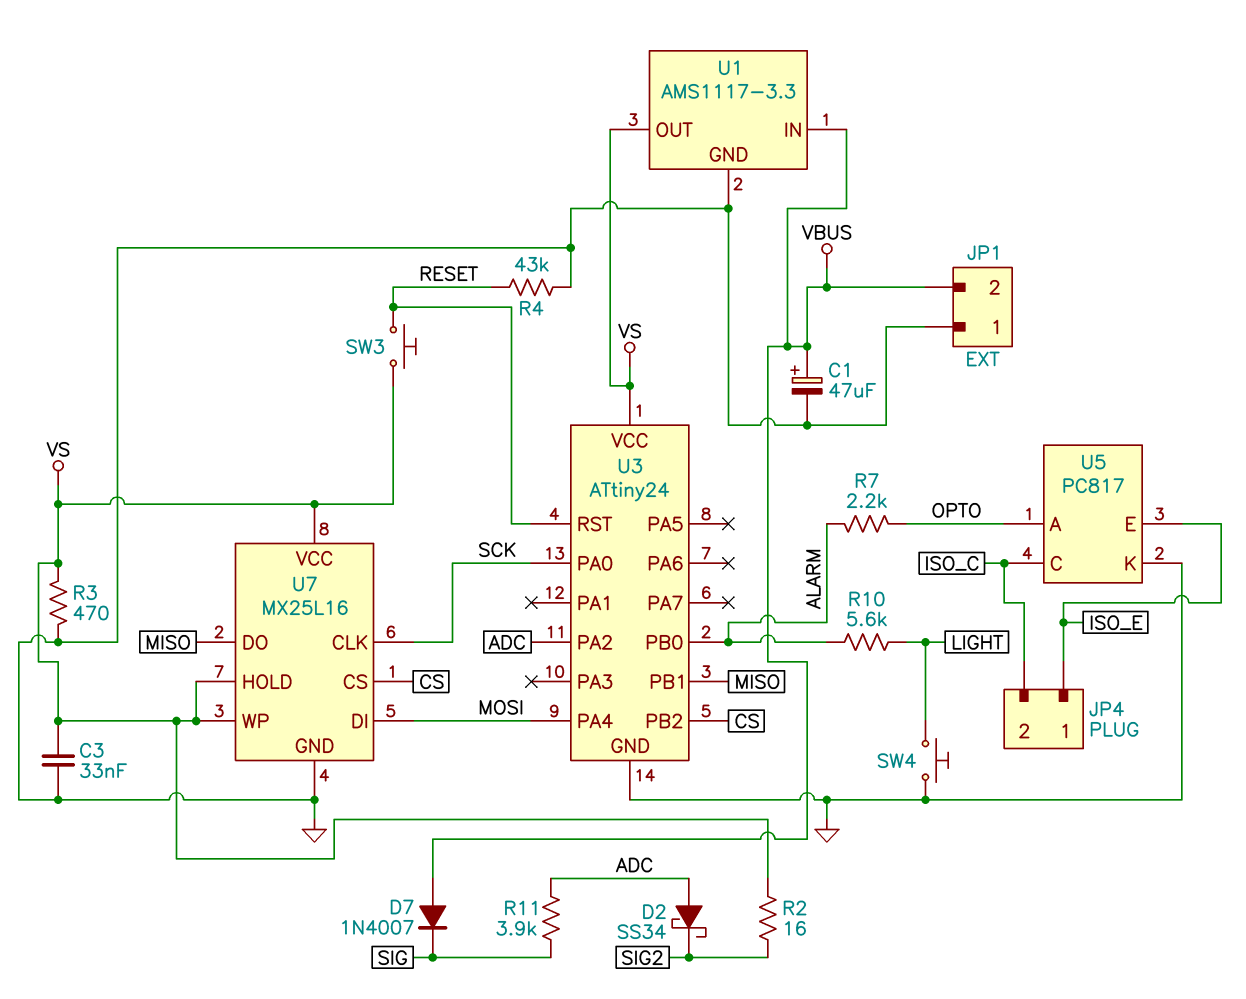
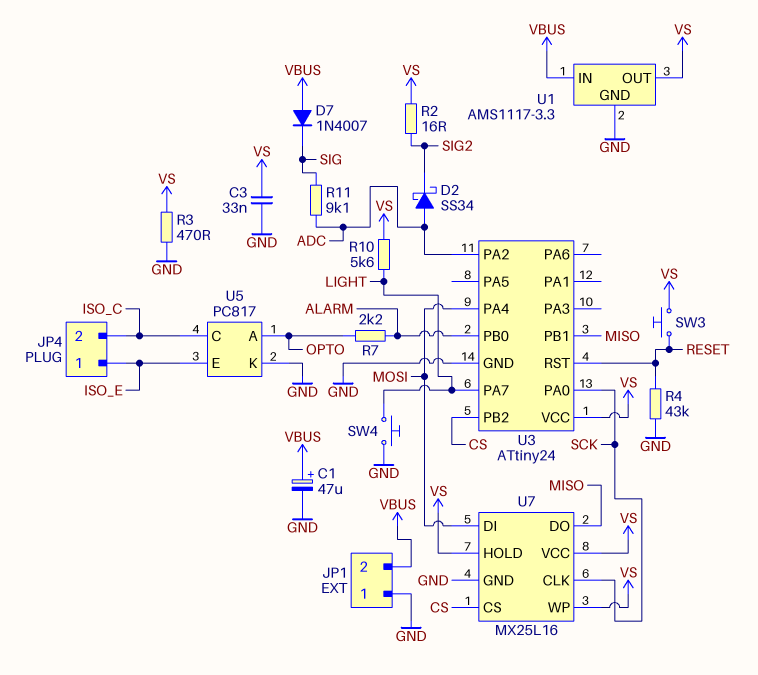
R10: 5.6k (ALARM, LIGHT) -> 5.6k (LIGHT, VS)
R11: 3.9k (ADC, SIG) -> 9.1k (ADC, SIG)
U3 pin PA7: none -> LIGHT

